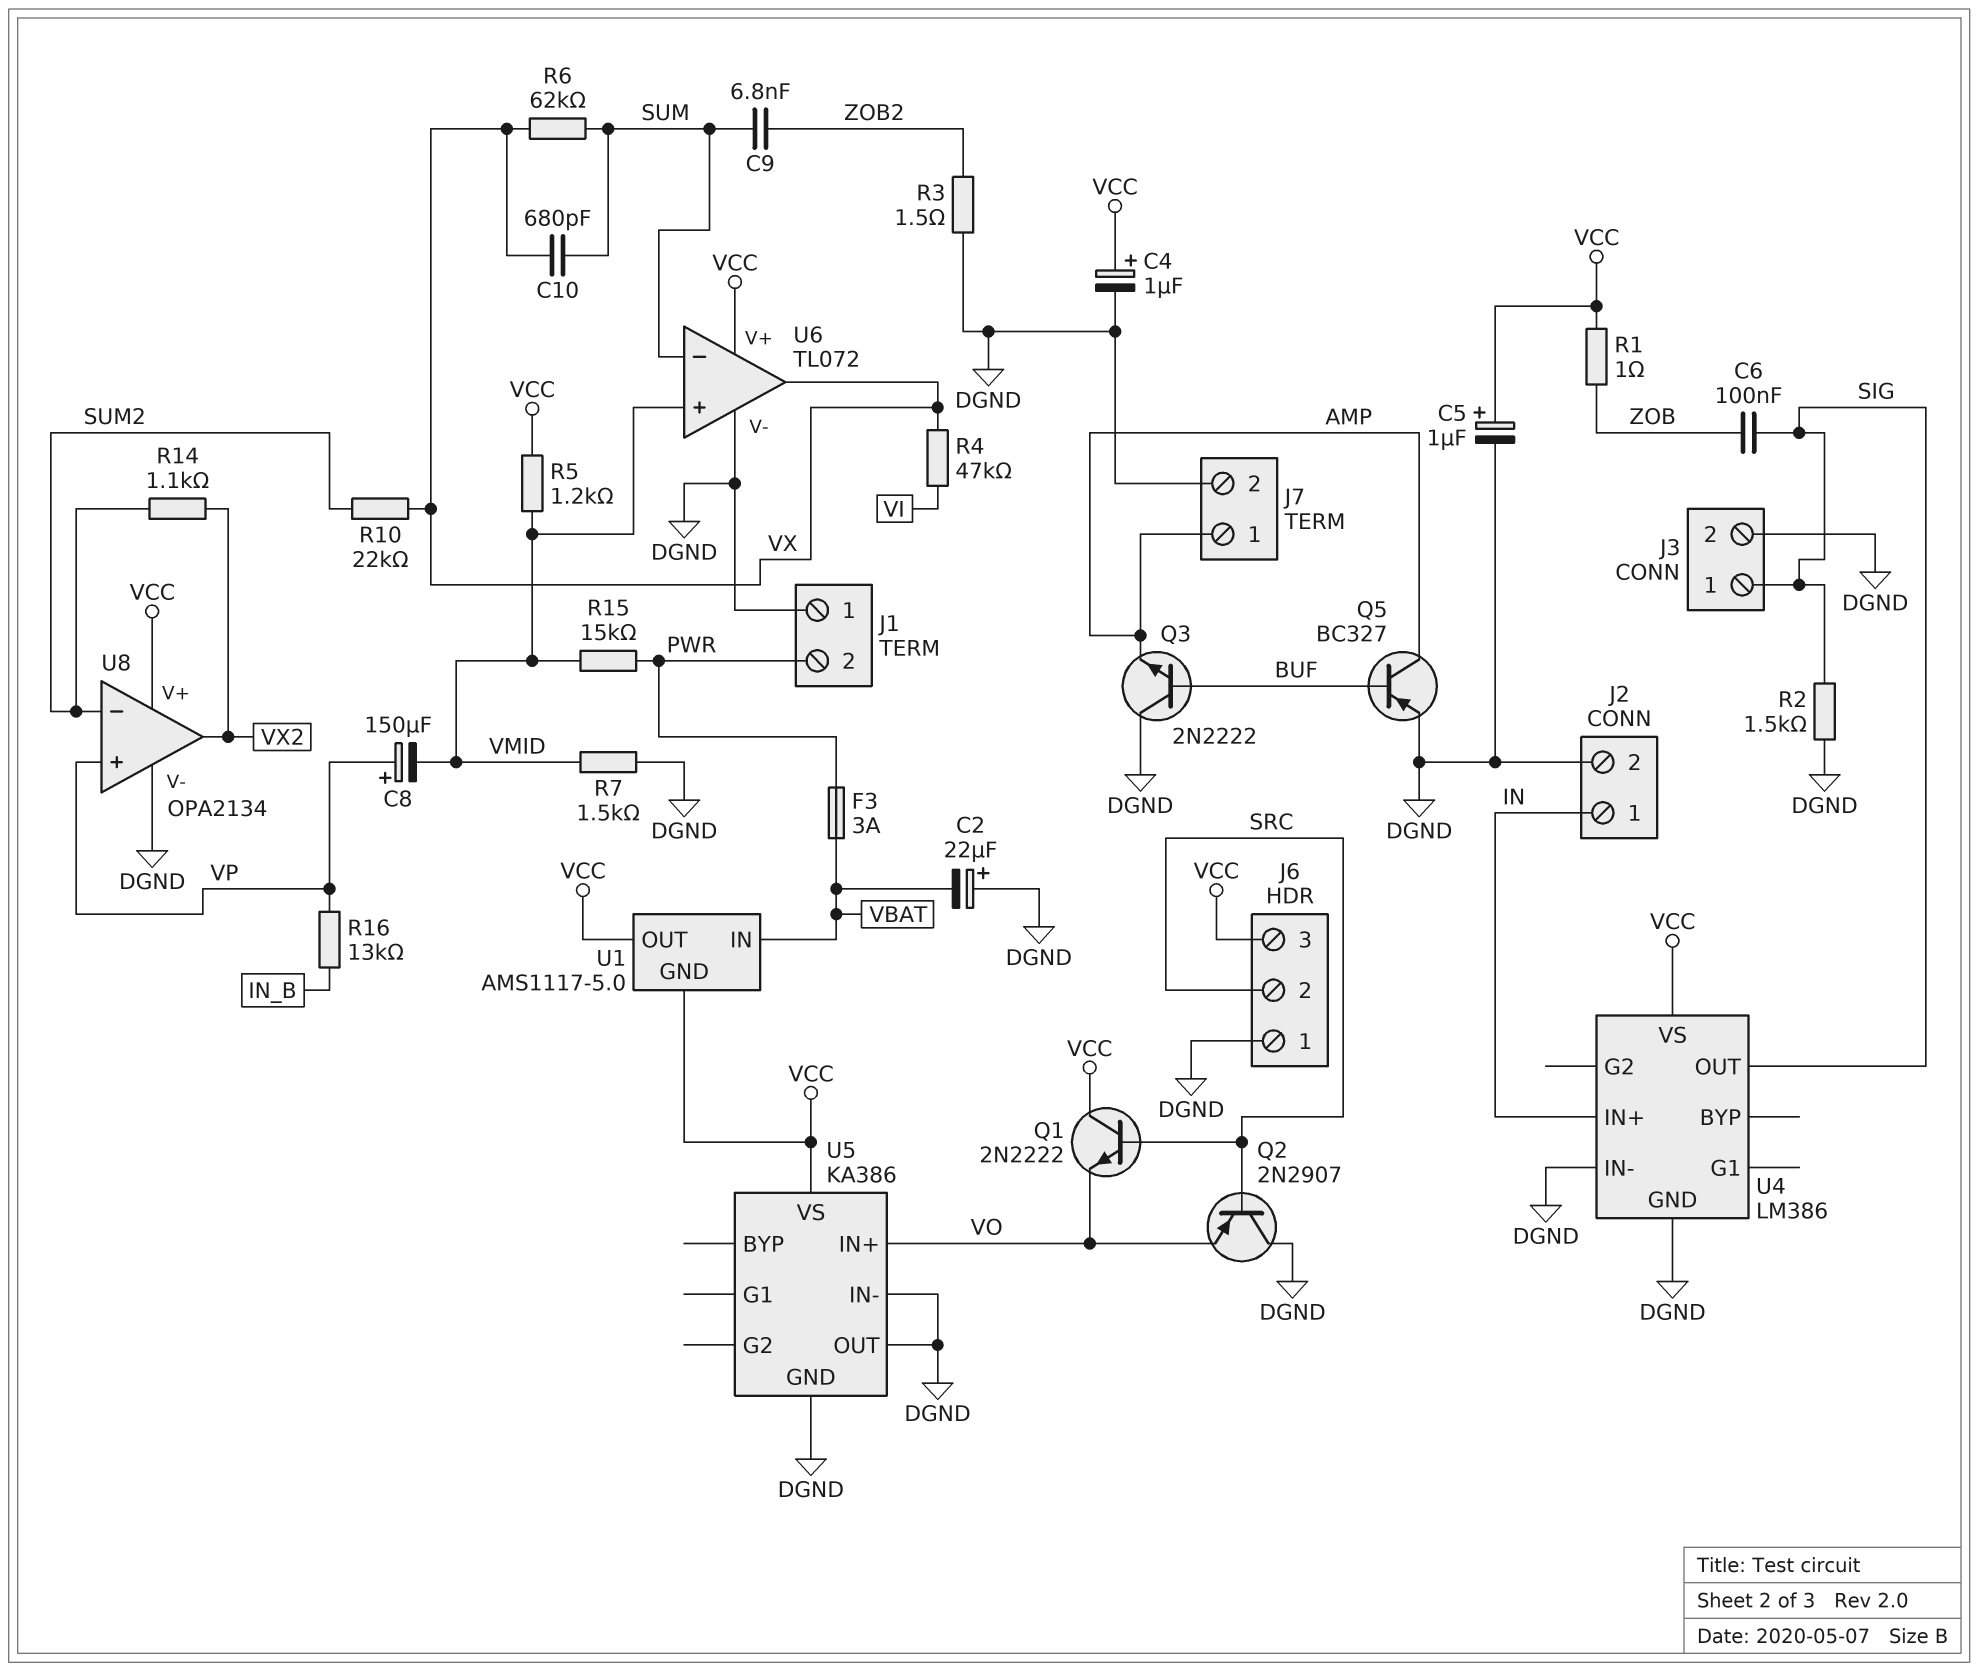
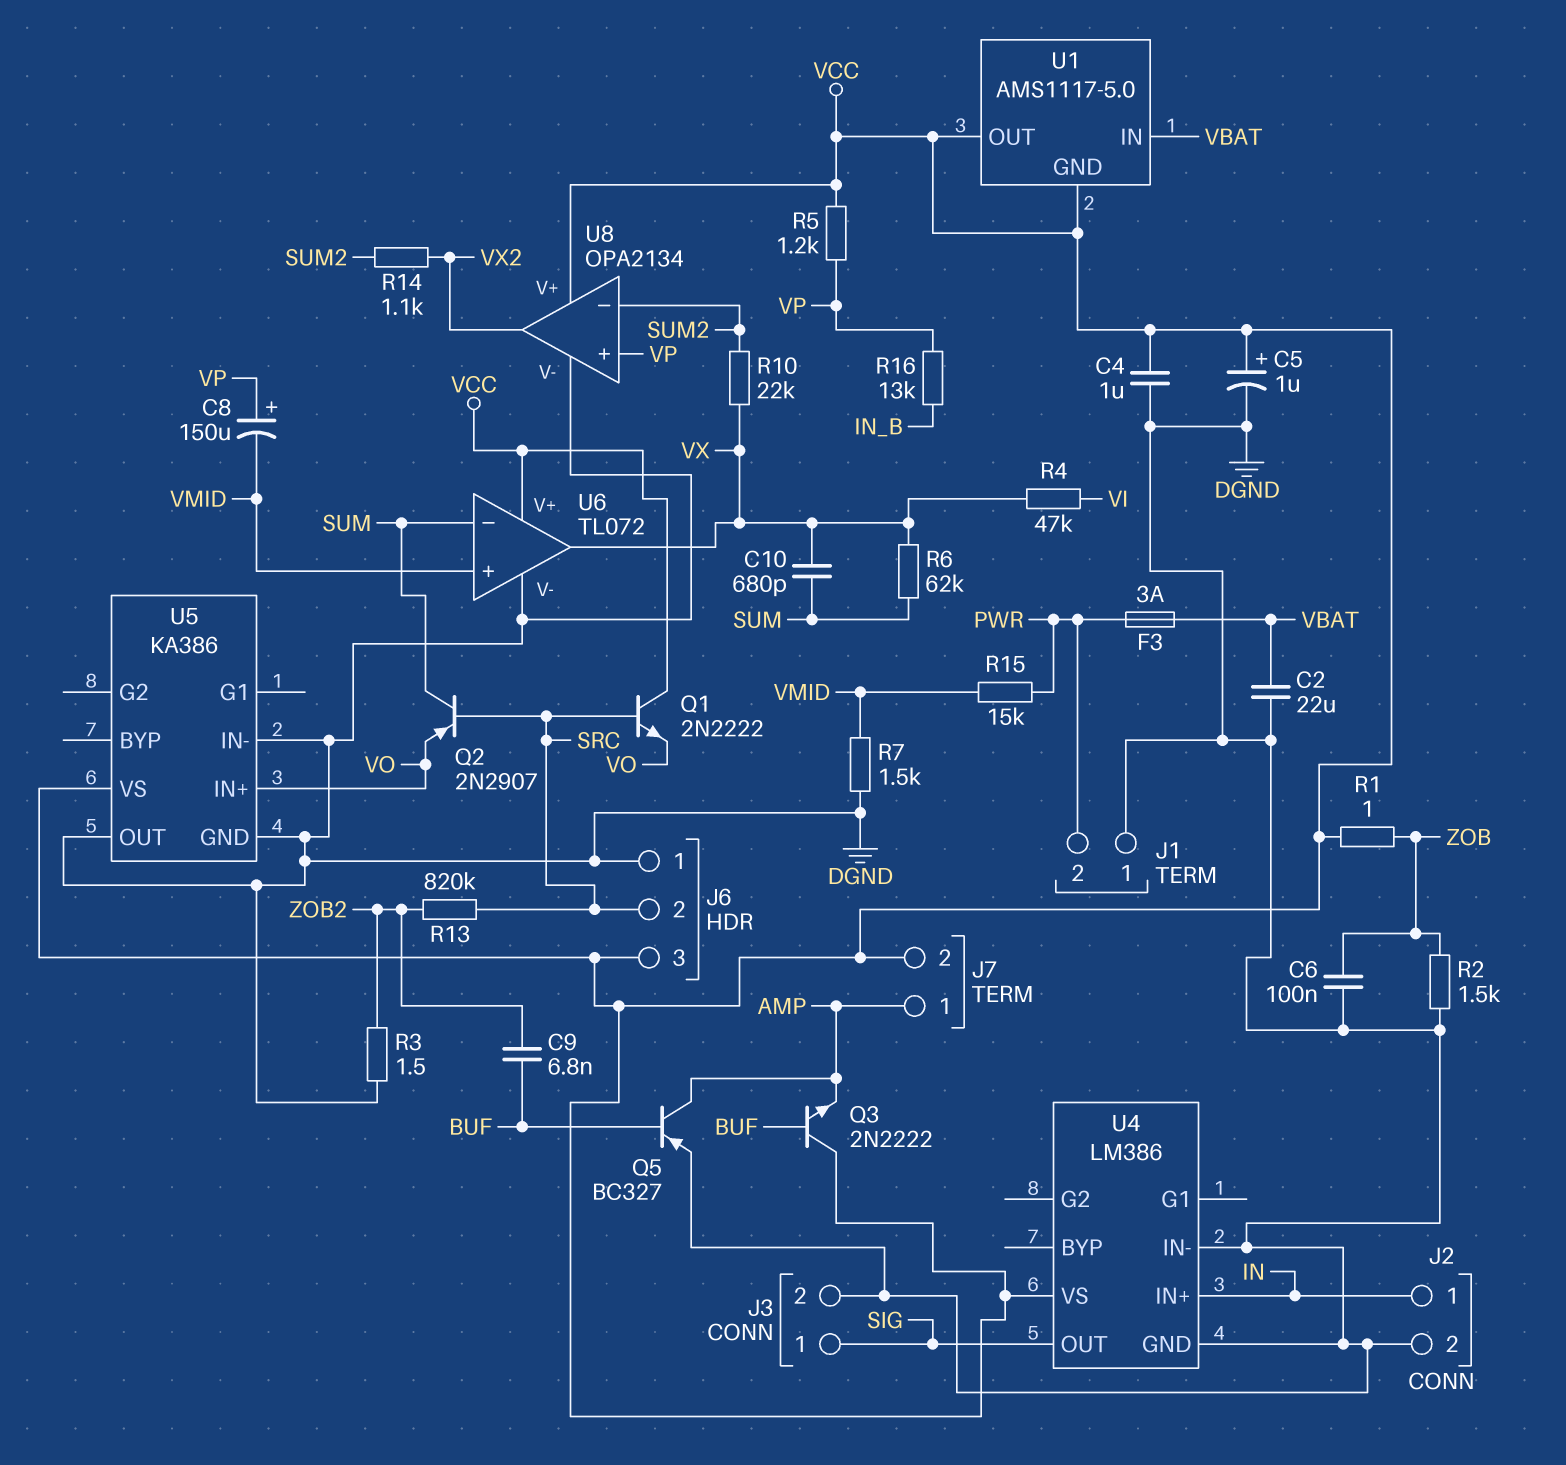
C2: 22uF (plus DGND, minus VBAT) -> 22uF (DGND, VBAT)
C4: 1uF (plus VCC, minus DGND) -> 1uF (DGND, VCC)
C6: 100nF (SIG, ZOB) -> 100nF (DGND, ZOB)
C9: 6.8nF (SUM, ZOB2) -> 6.8nF (BUF, ZOB2)
J7 pin 2: DGND -> VCC
Q2: PNP 2N2907 (B SRC, C DGND, E VO) -> PNP 2N2907 (B SRC, C SUM, E VO)
Q3: NPN 2N2222 (B BUF, C DGND, E AMP) -> NPN 2N2222 (B BUF, C VCC, E AMP)
R2: 1.5k (DGND, SIG) -> 1.5k (DGND, ZOB)
R5: 1.2k (VCC, VMID) -> 1.2k (VCC, VP)
R13: none -> 820k (SRC, ZOB2)

